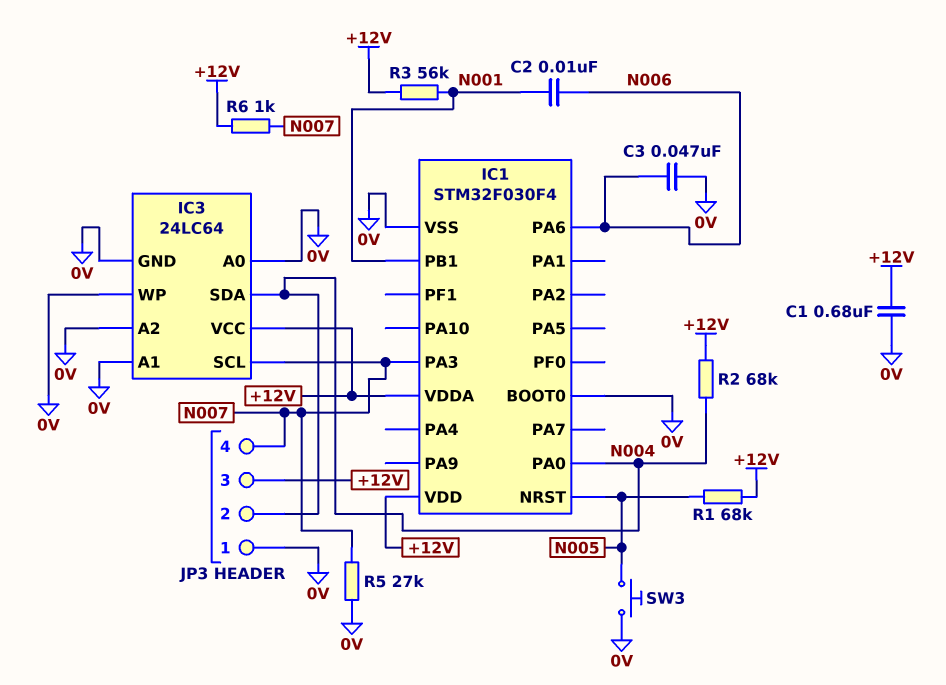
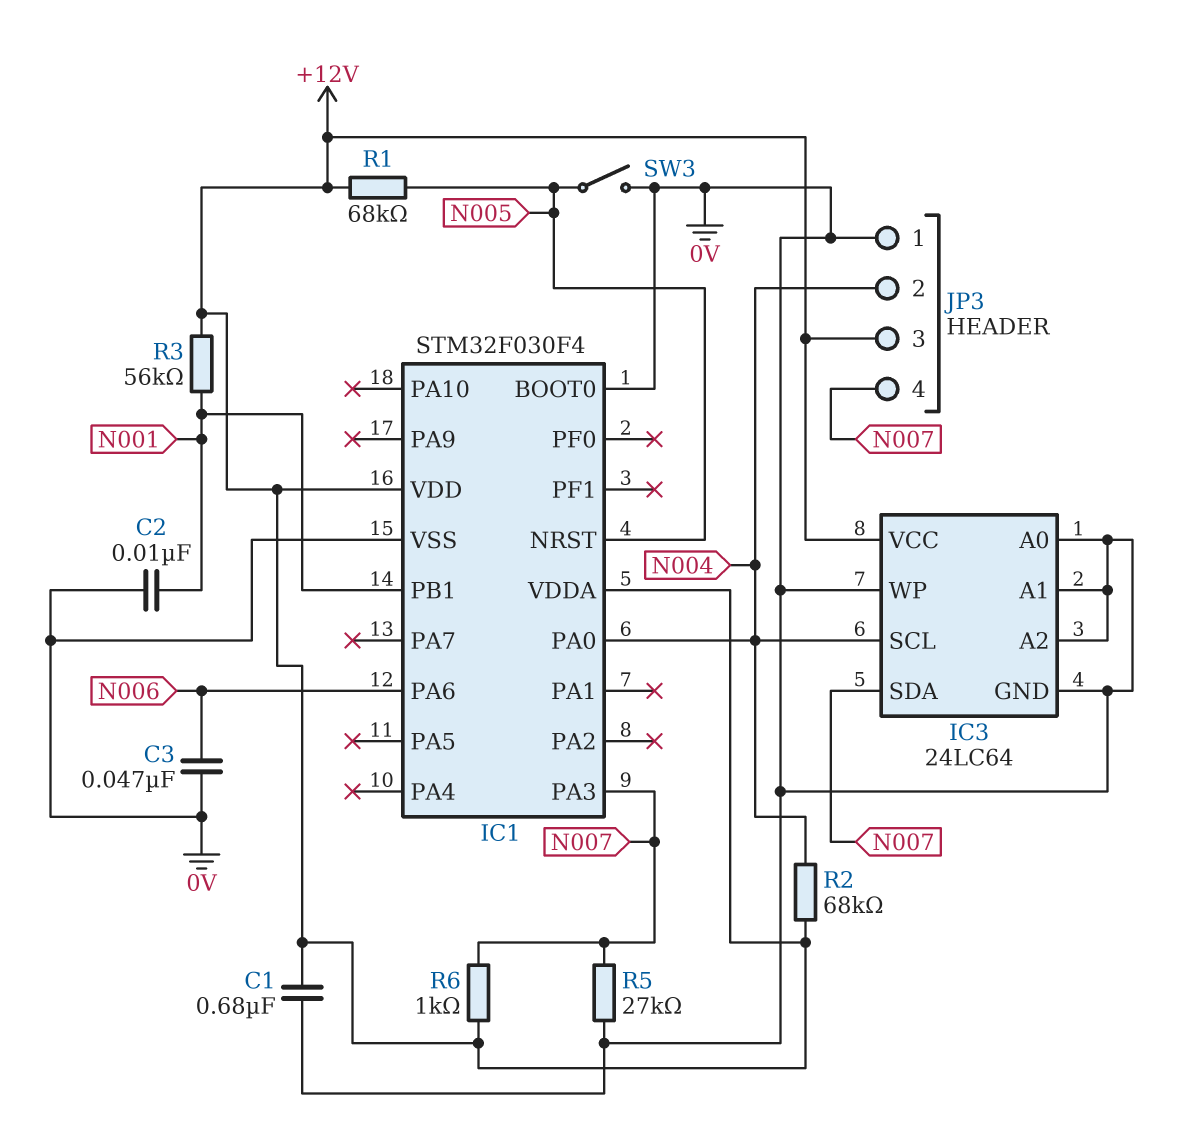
C2: 10nF (N001, N006) -> 10nF (0V, N001)
IC3 pin SCL: N007 -> N004
IC3 pin SDA: N004 -> N007
SW3: button (0V, N005) -> switch (0V, N005)

